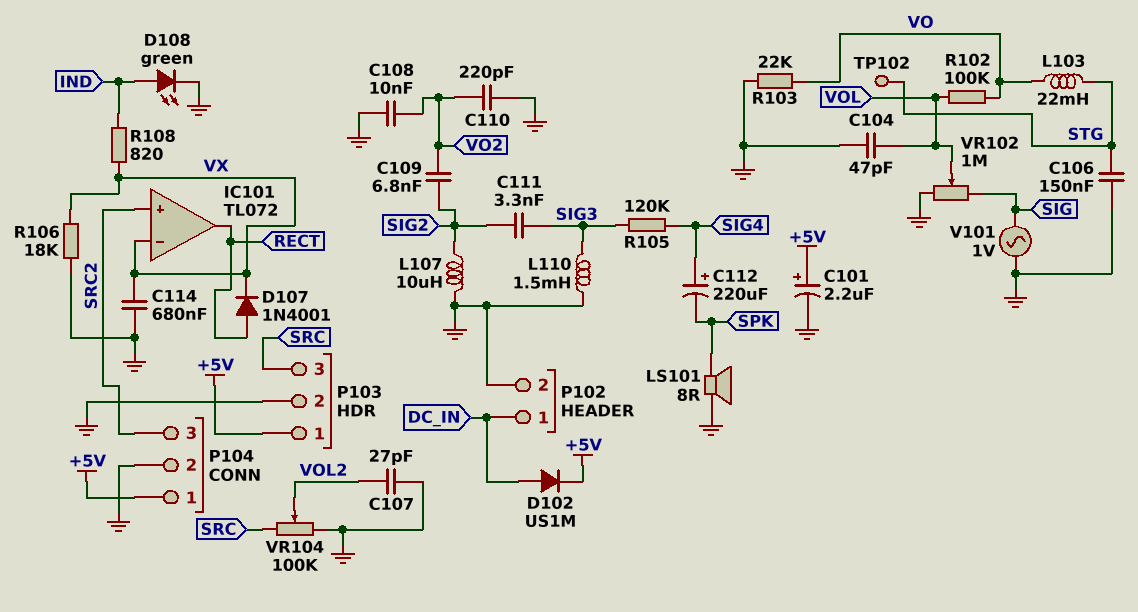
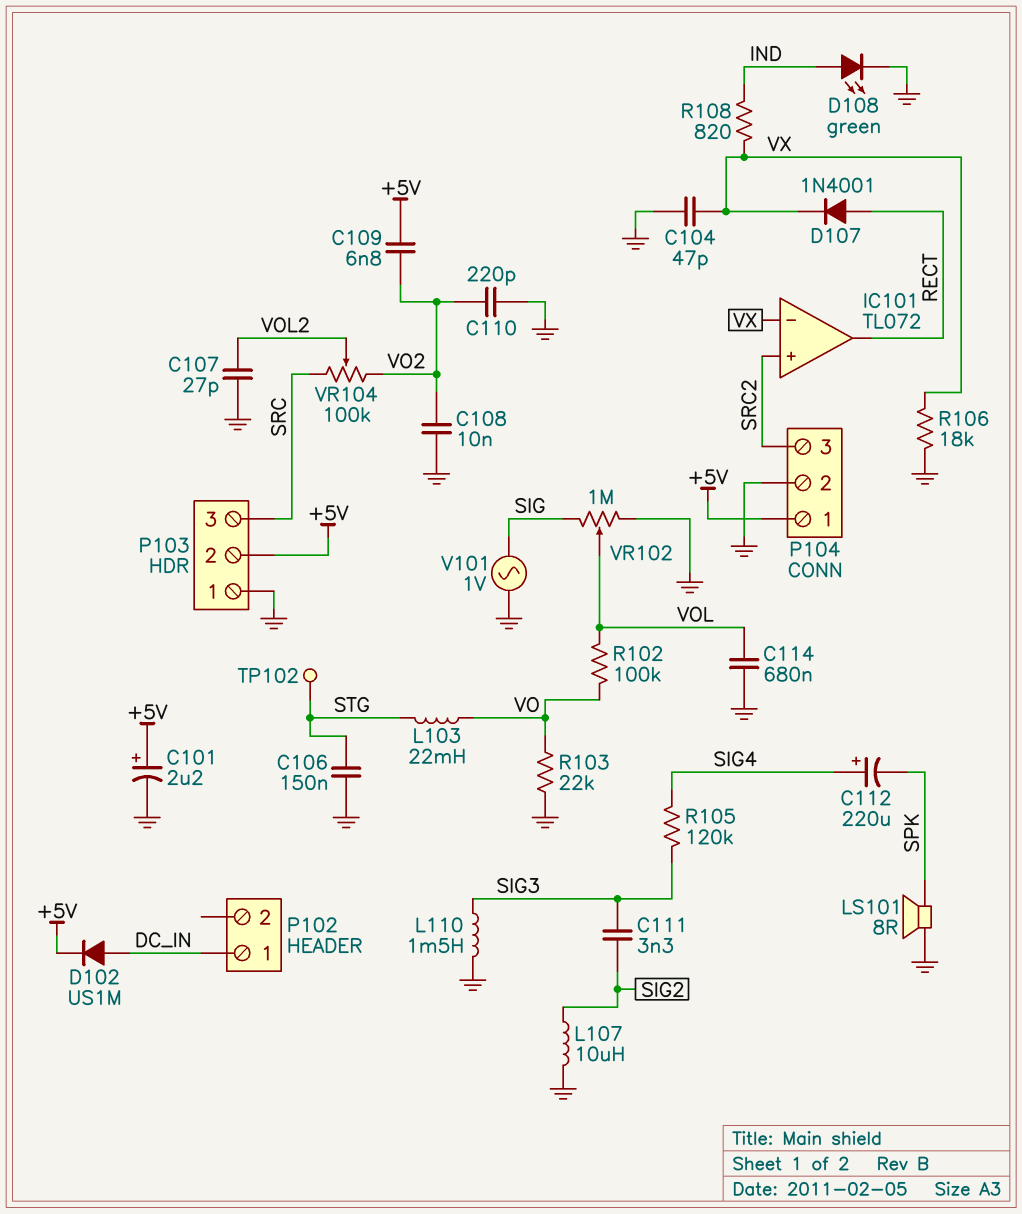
C104: 47pF (GND, VOL) -> 47pF (GND, VX)
C109: 6.8nF (SIG2, VO2) -> 6.8nF (+5V, VO2)
C114: 680nF (GND, VX) -> 680nF (GND, VOL)
P102 pin 2: GND -> none
P103 pin 1: +5V -> GND
P103 pin 2: GND -> +5V
VR104: 100k (GND, SRC, wiper VOL2) -> 100k (SRC, VO2, wiper VOL2)

